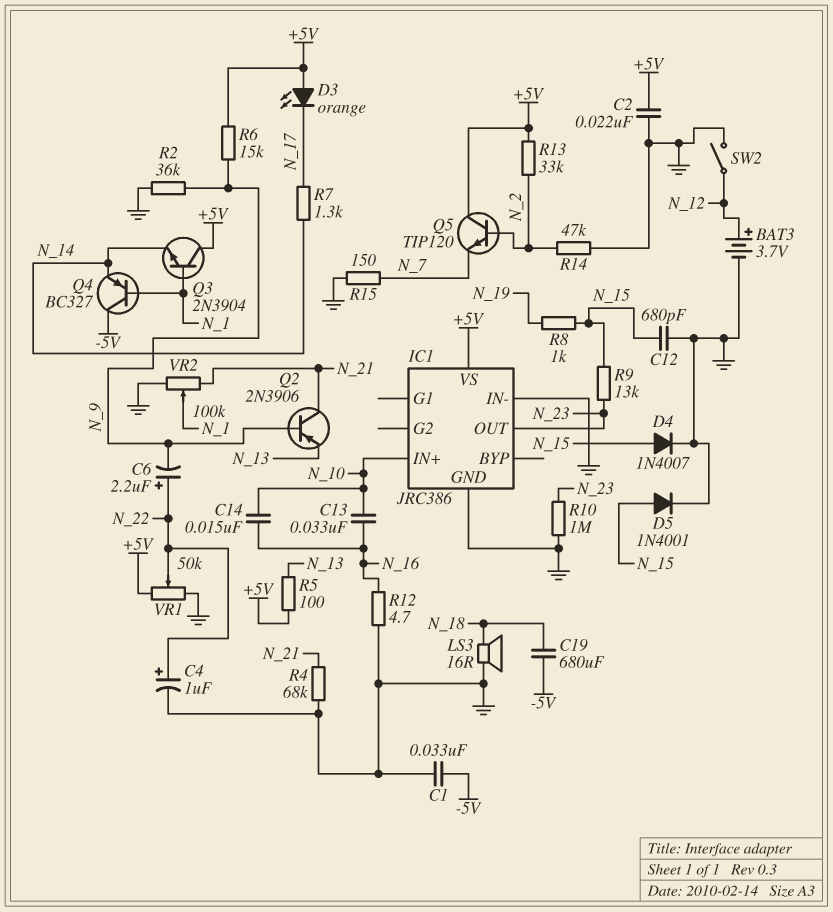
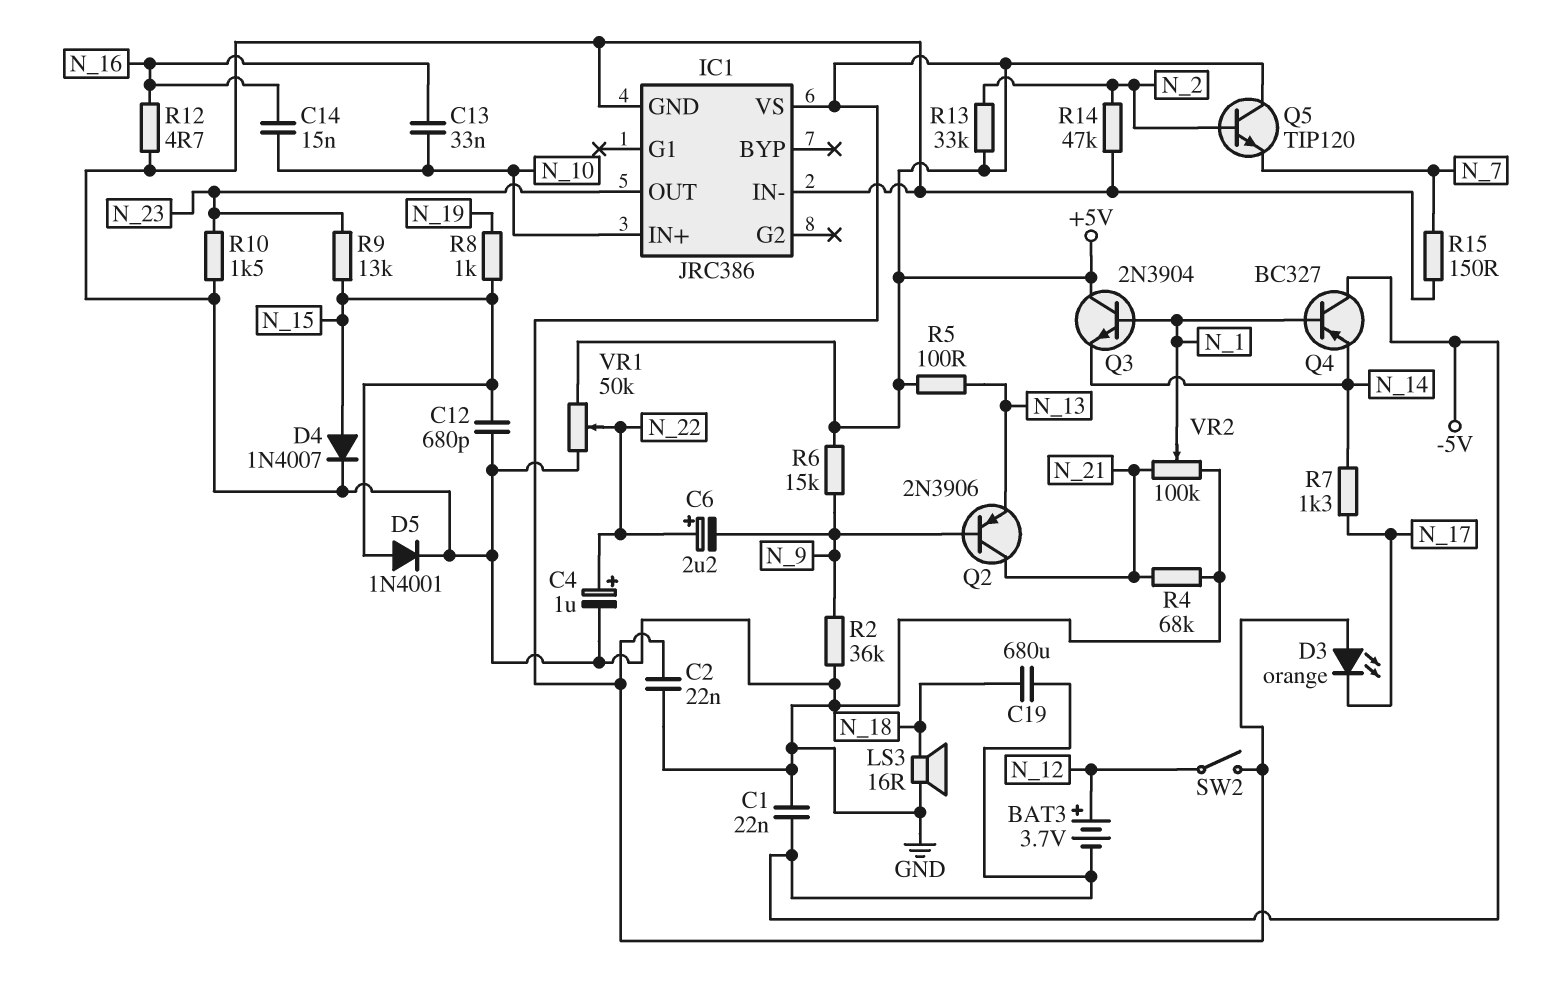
BAT3: 3.7V (plus N_12, minus GND) -> 3.7V (plus N_12, minus -5V)
C1: 33nF (-5V, GND) -> 22nF (-5V, GND)
R10: 1M (GND, N_23) -> 1.5k (GND, N_23)
SW2: switch (GND, N_12) -> switch (+5V, N_12)

